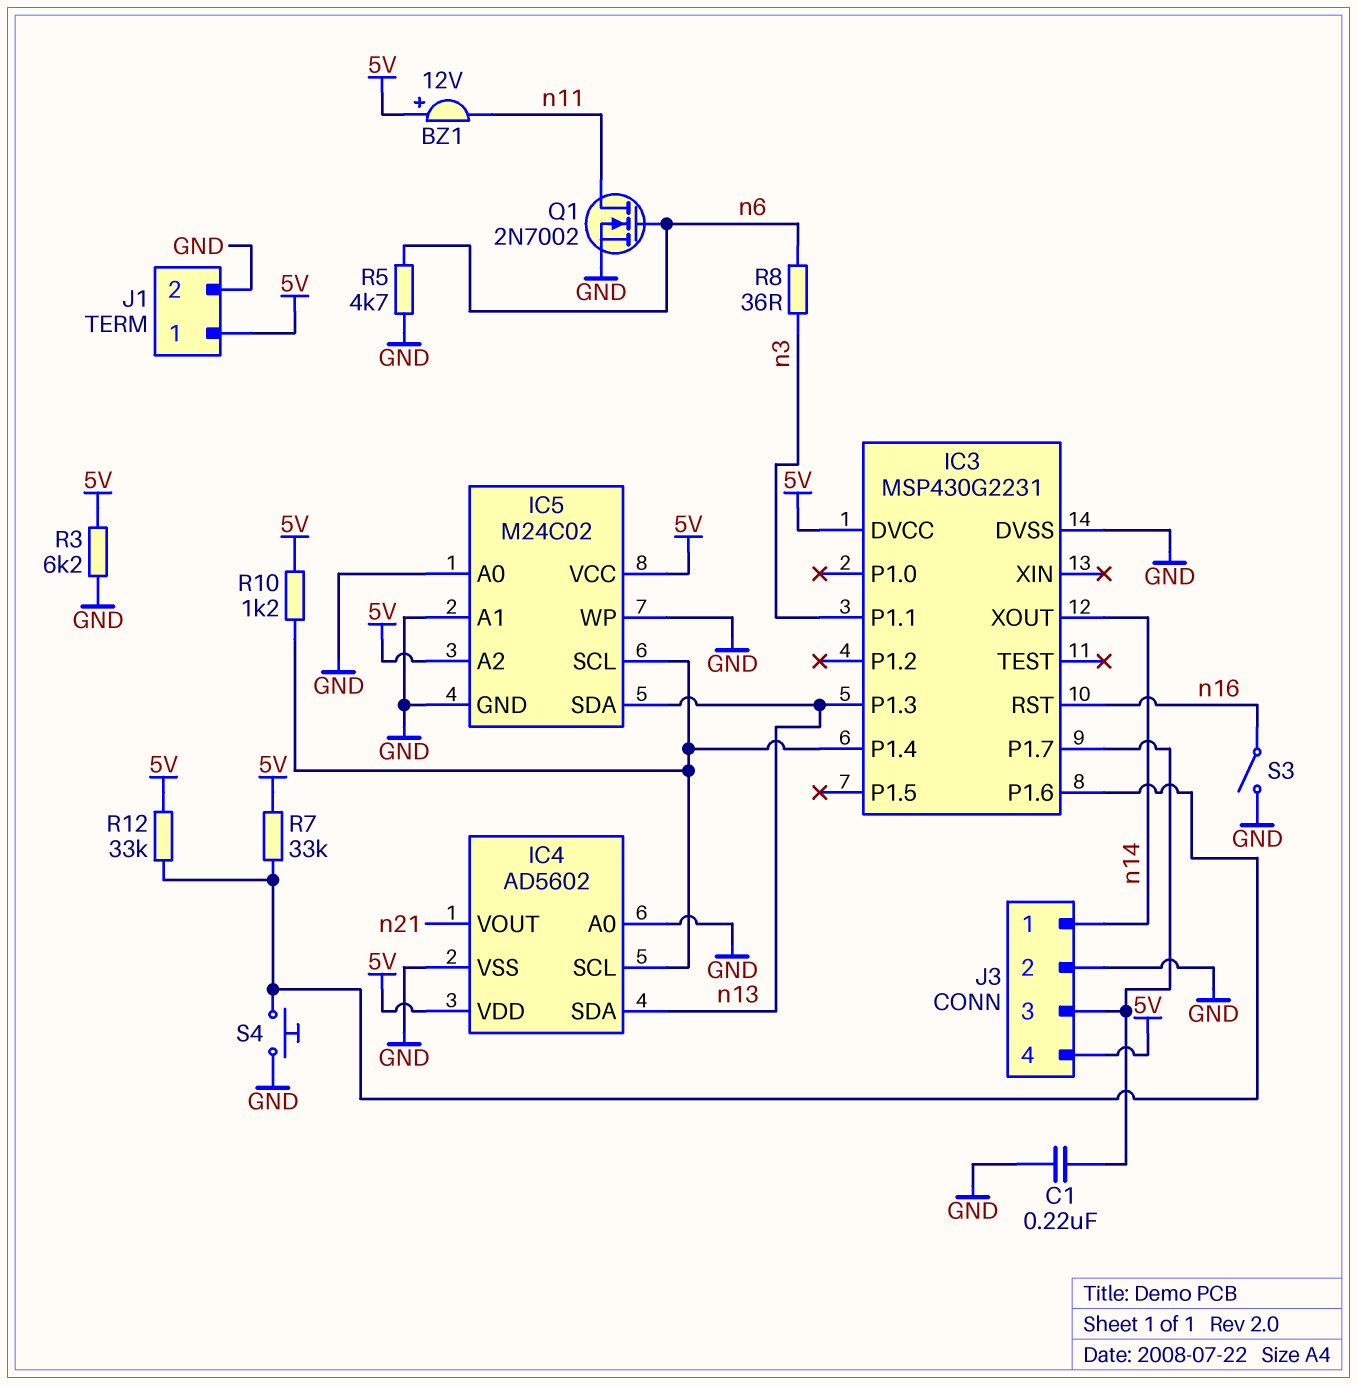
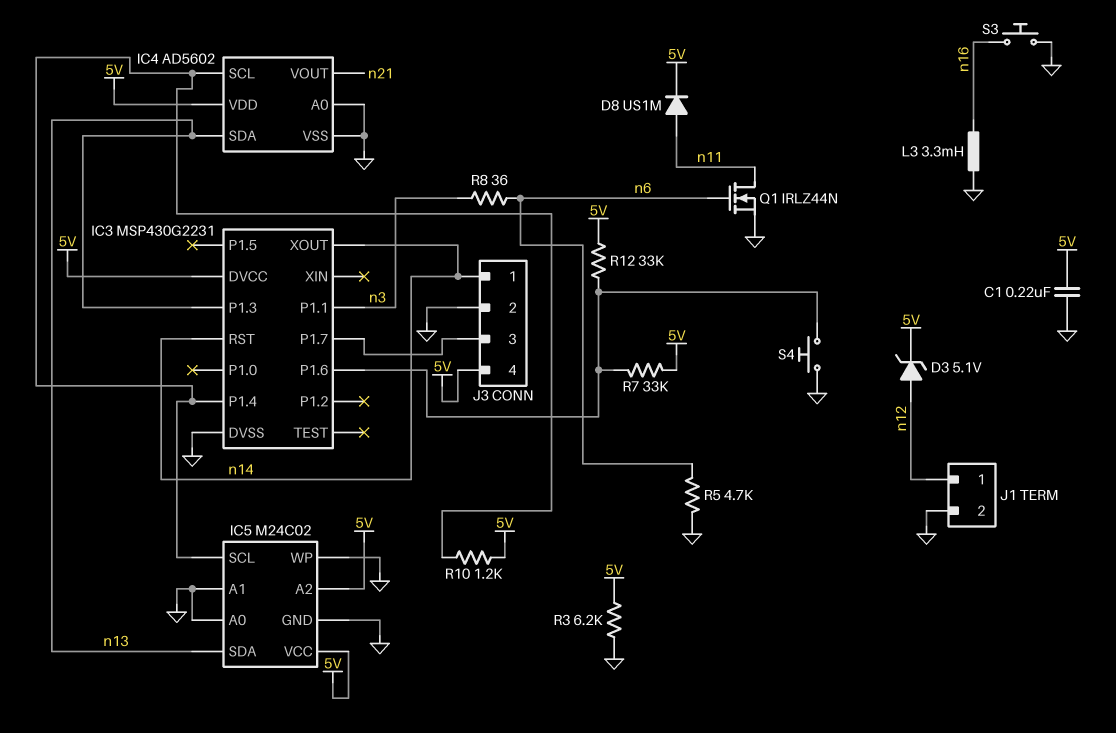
BZ1: buzzer 12V (plus 5V, minus n11) -> none
C1: 220nF (GND, IC3/P1.7) -> 220nF (5V, GND)
D3: none -> zener 5.1V (A n12, K 5V)
D8: none -> diode US1M (A n11, K 5V)
IC3 pin RST: n16 -> n14
J1 pin 1: 5V -> n12
L3: none -> 3.3mH (GND, n16)
Q1: NMOS 2N7002 (G n6, D n11, S GND) -> NMOS IRLZ44N (G n6, D n11, S GND)
S3: switch (GND, n16) -> button (GND, n16)

